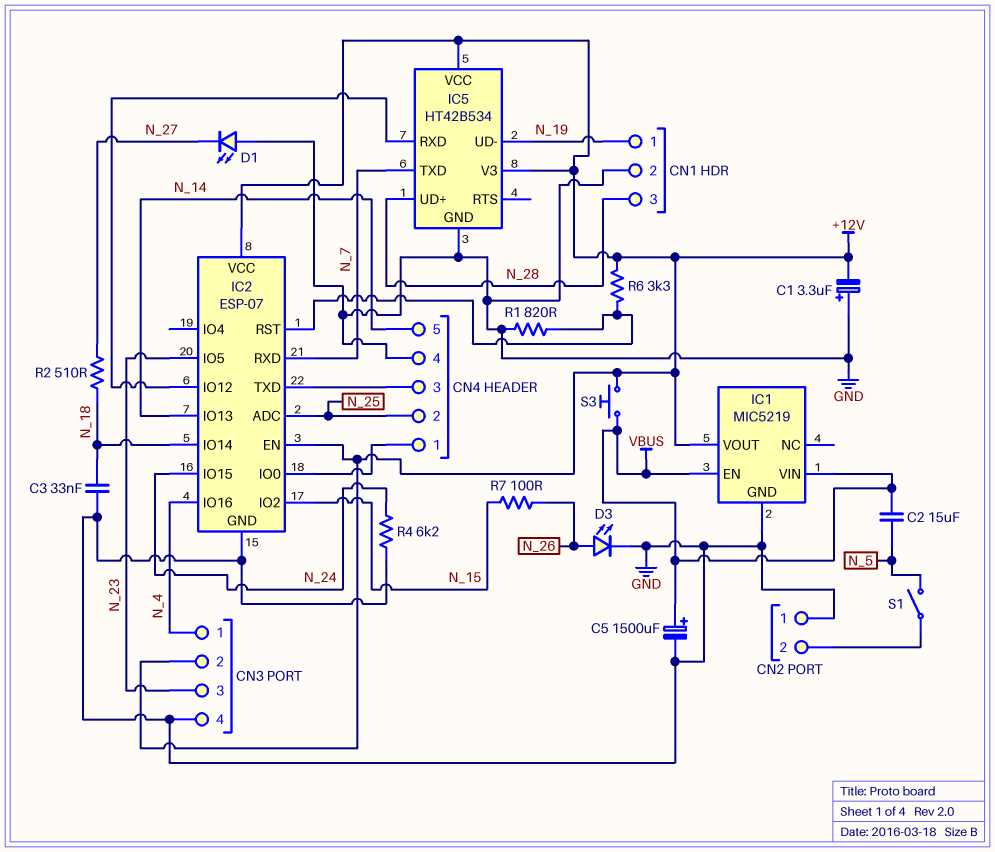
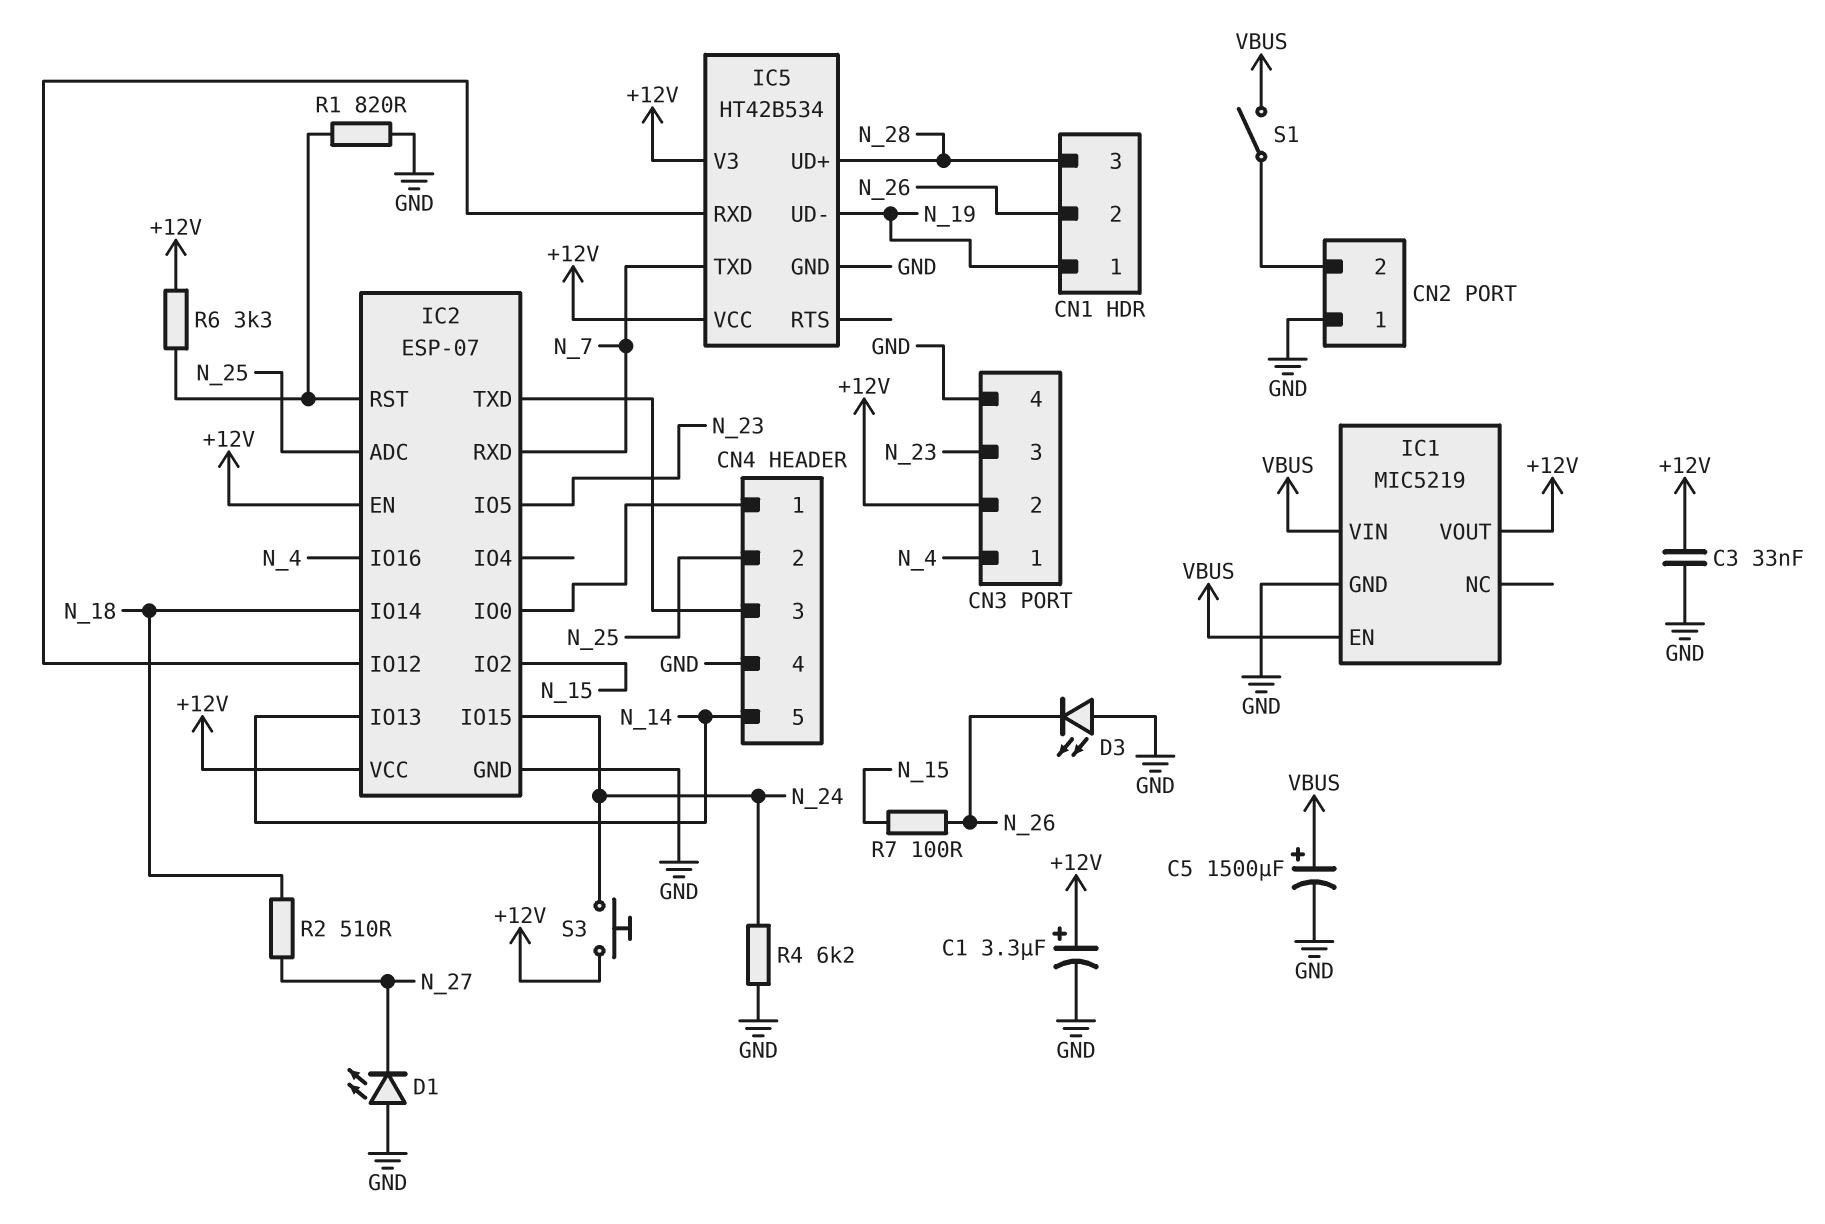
C1: 3.3uF (plus GND, minus +12V) -> 3.3uF (plus +12V, minus GND)
C2: 15uF (N_5, VBUS) -> none
C3: 33nF (GND, N_18) -> 33nF (+12V, GND)
CN1 pin 2: GND -> N_26
D3: LED (A N_26, K GND) -> LED (A GND, K N_26)
S1: switch (CN2/2, N_5) -> switch (CN2/2, VBUS)
S3: button (+12V, VBUS) -> button (+12V, N_24)

